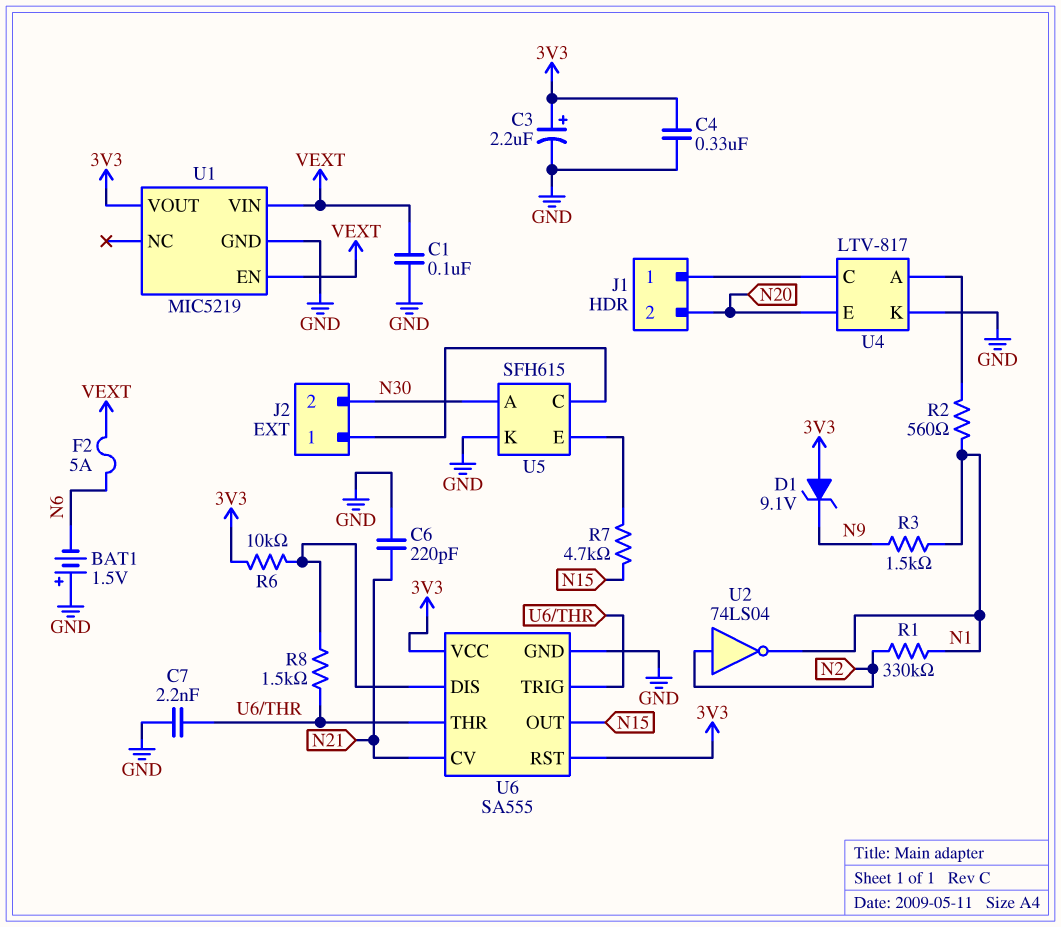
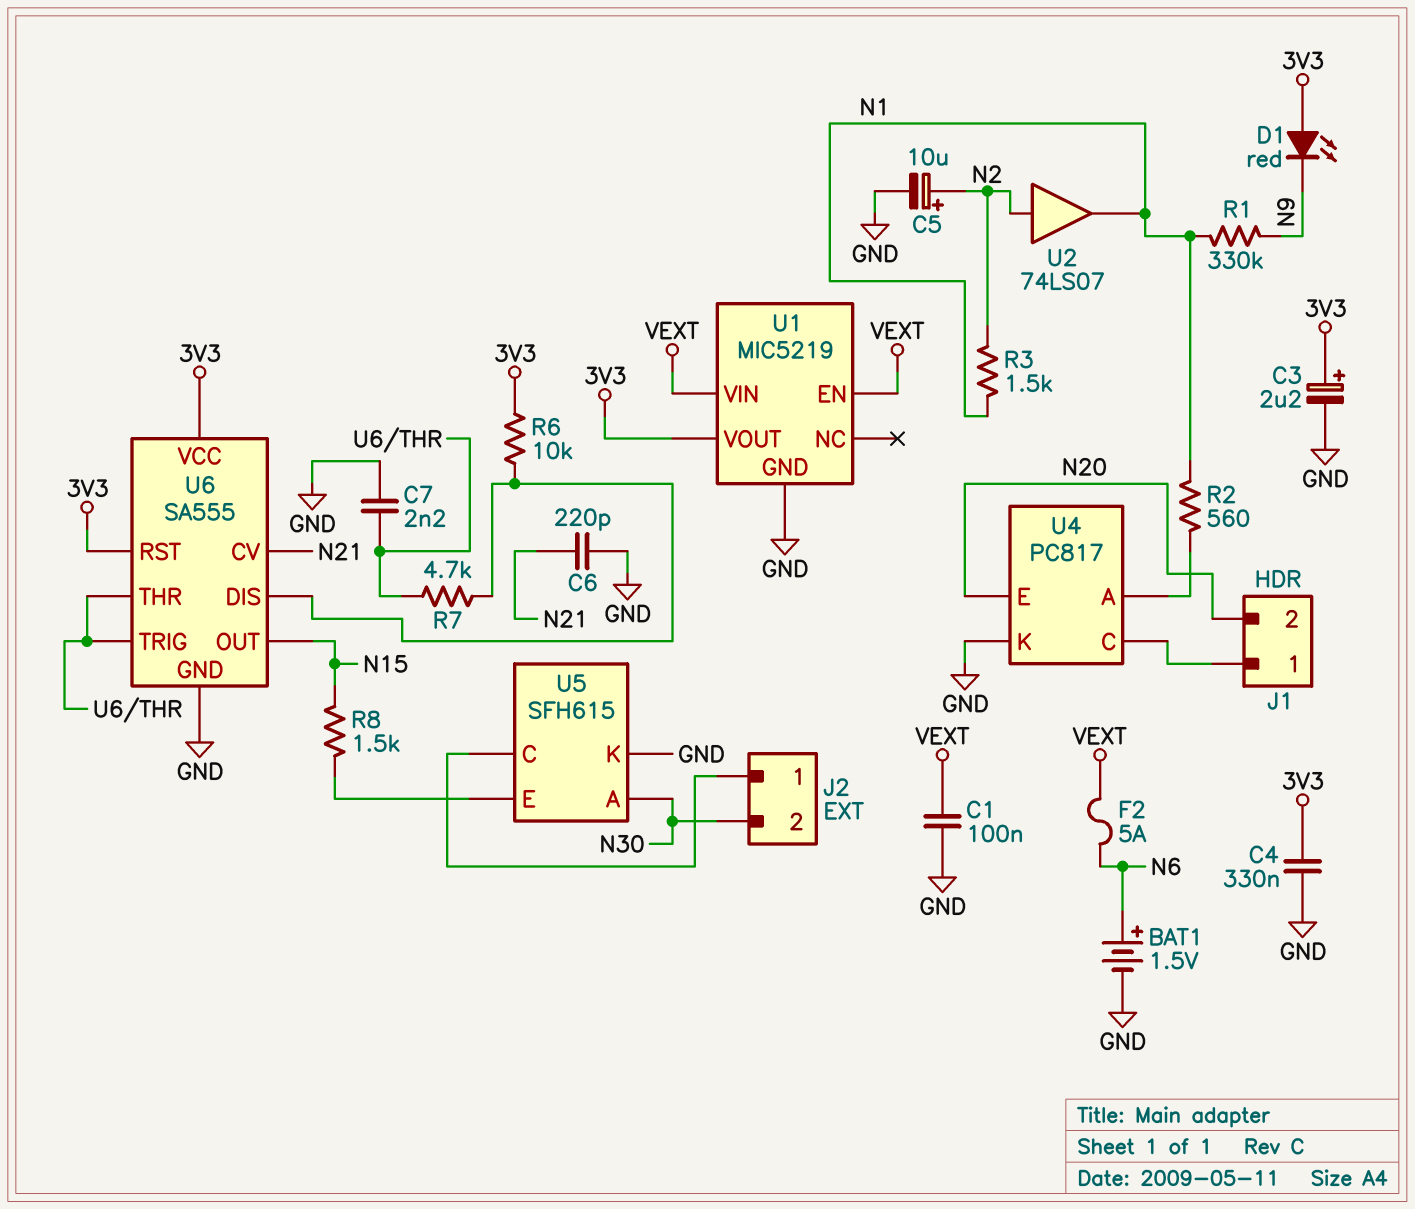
BAT1: 1.5V (plus GND, minus N6) -> 1.5V (plus N6, minus GND)
C5: none -> 10uF (plus N2, minus GND)
D1: zener 9.1V (A 3V3, K N9) -> LED red (A 3V3, K N9)
R1: 330k (N1, N2) -> 330k (N1, N9)
R3: 1.5k (N1, N9) -> 1.5k (N1, N2)
R7: 4.7k (N15, U5/E) -> 4.7k (U6/DIS, U6/THR)
R8: 1.5k (U6/DIS, U6/THR) -> 1.5k (N15, U5/E)
U2: NOT 74LS04 (in N2, out N1) -> buffer 74LS07 (in N2, out N1)
U4: LTV-817 -> PC817

